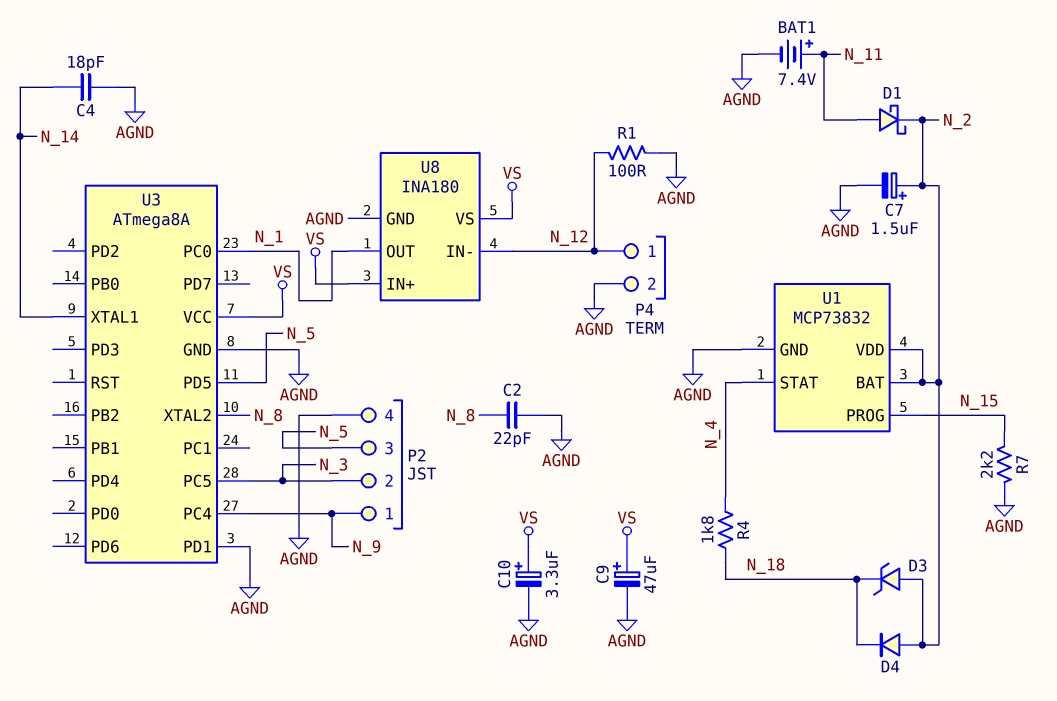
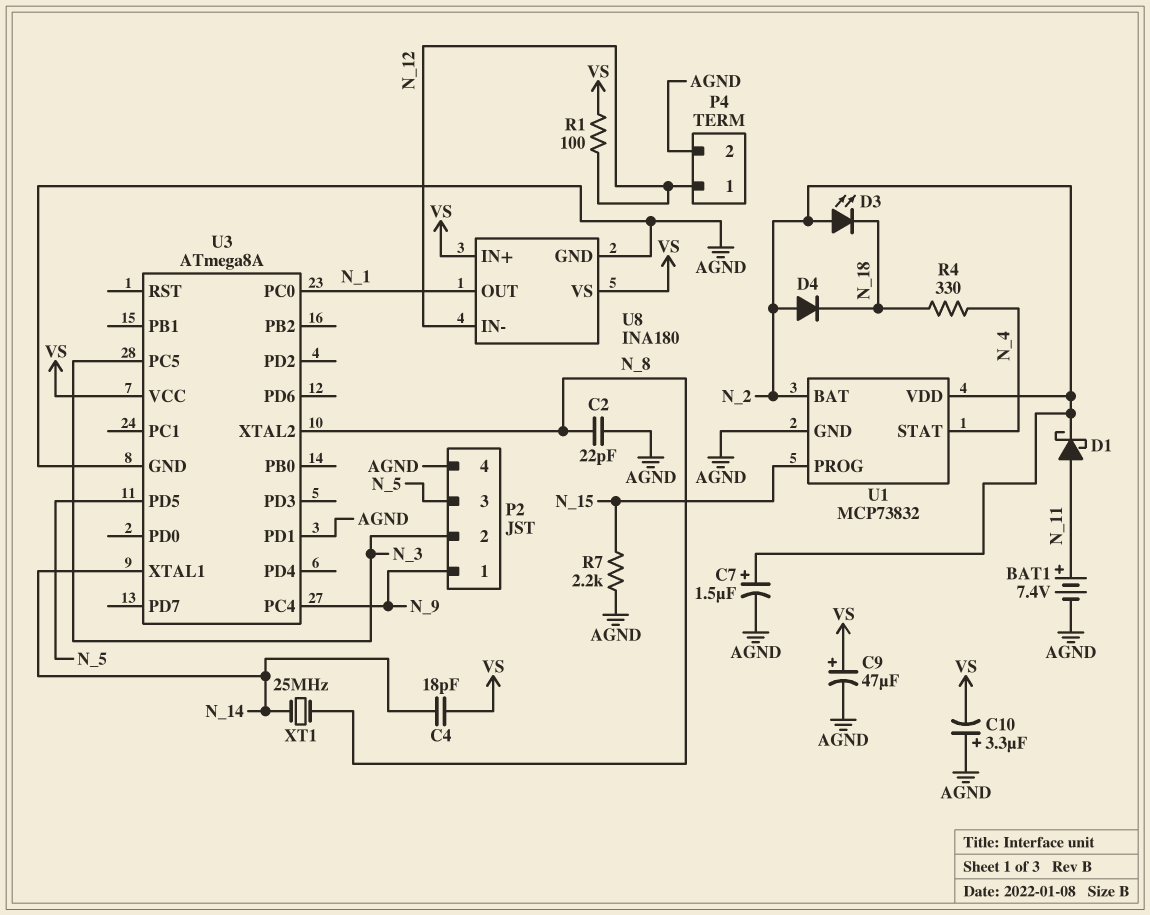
C4: 18pF (AGND, N_14) -> 18pF (N_14, VS)
C10: 3.3uF (plus VS, minus AGND) -> 3.3uF (plus AGND, minus VS)
D3: zener (A N_2, K N_18) -> LED (A N_2, K N_18)
R1: 100 (AGND, N_12) -> 100 (N_12, VS)
R4: 1.8k (N_4, N_18) -> 330 (N_4, N_18)
XT1: none -> 25MHz (N_8, N_14)

